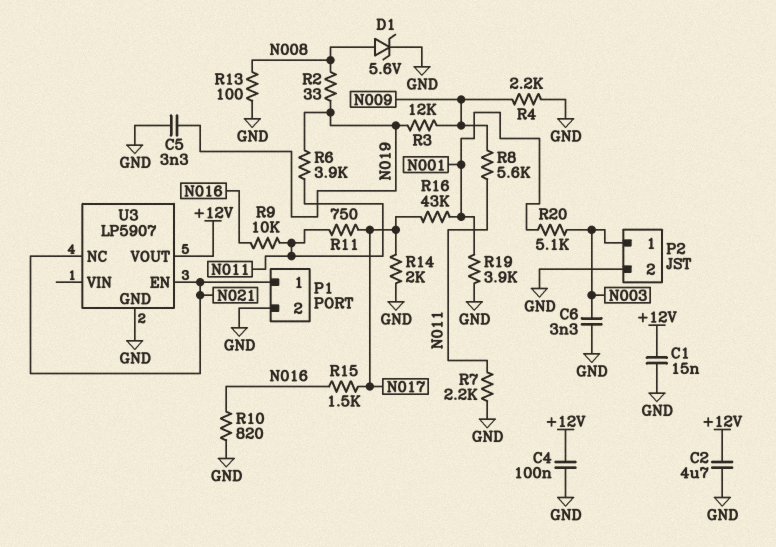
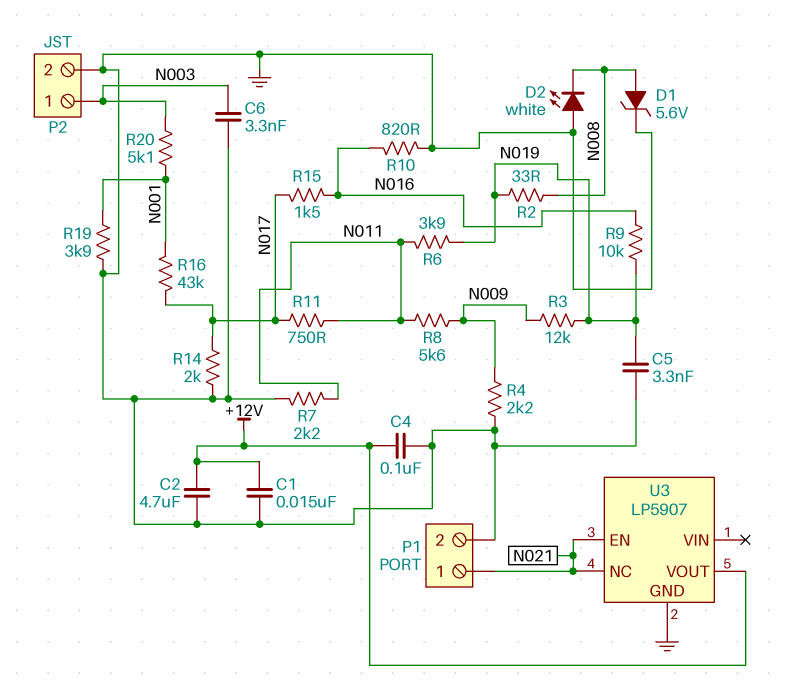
D2: none -> LED white (A GND, K N008)
R9: 10k (N011, N016) -> 10k (N016, N019)
R13: 100 (GND, N008) -> none

